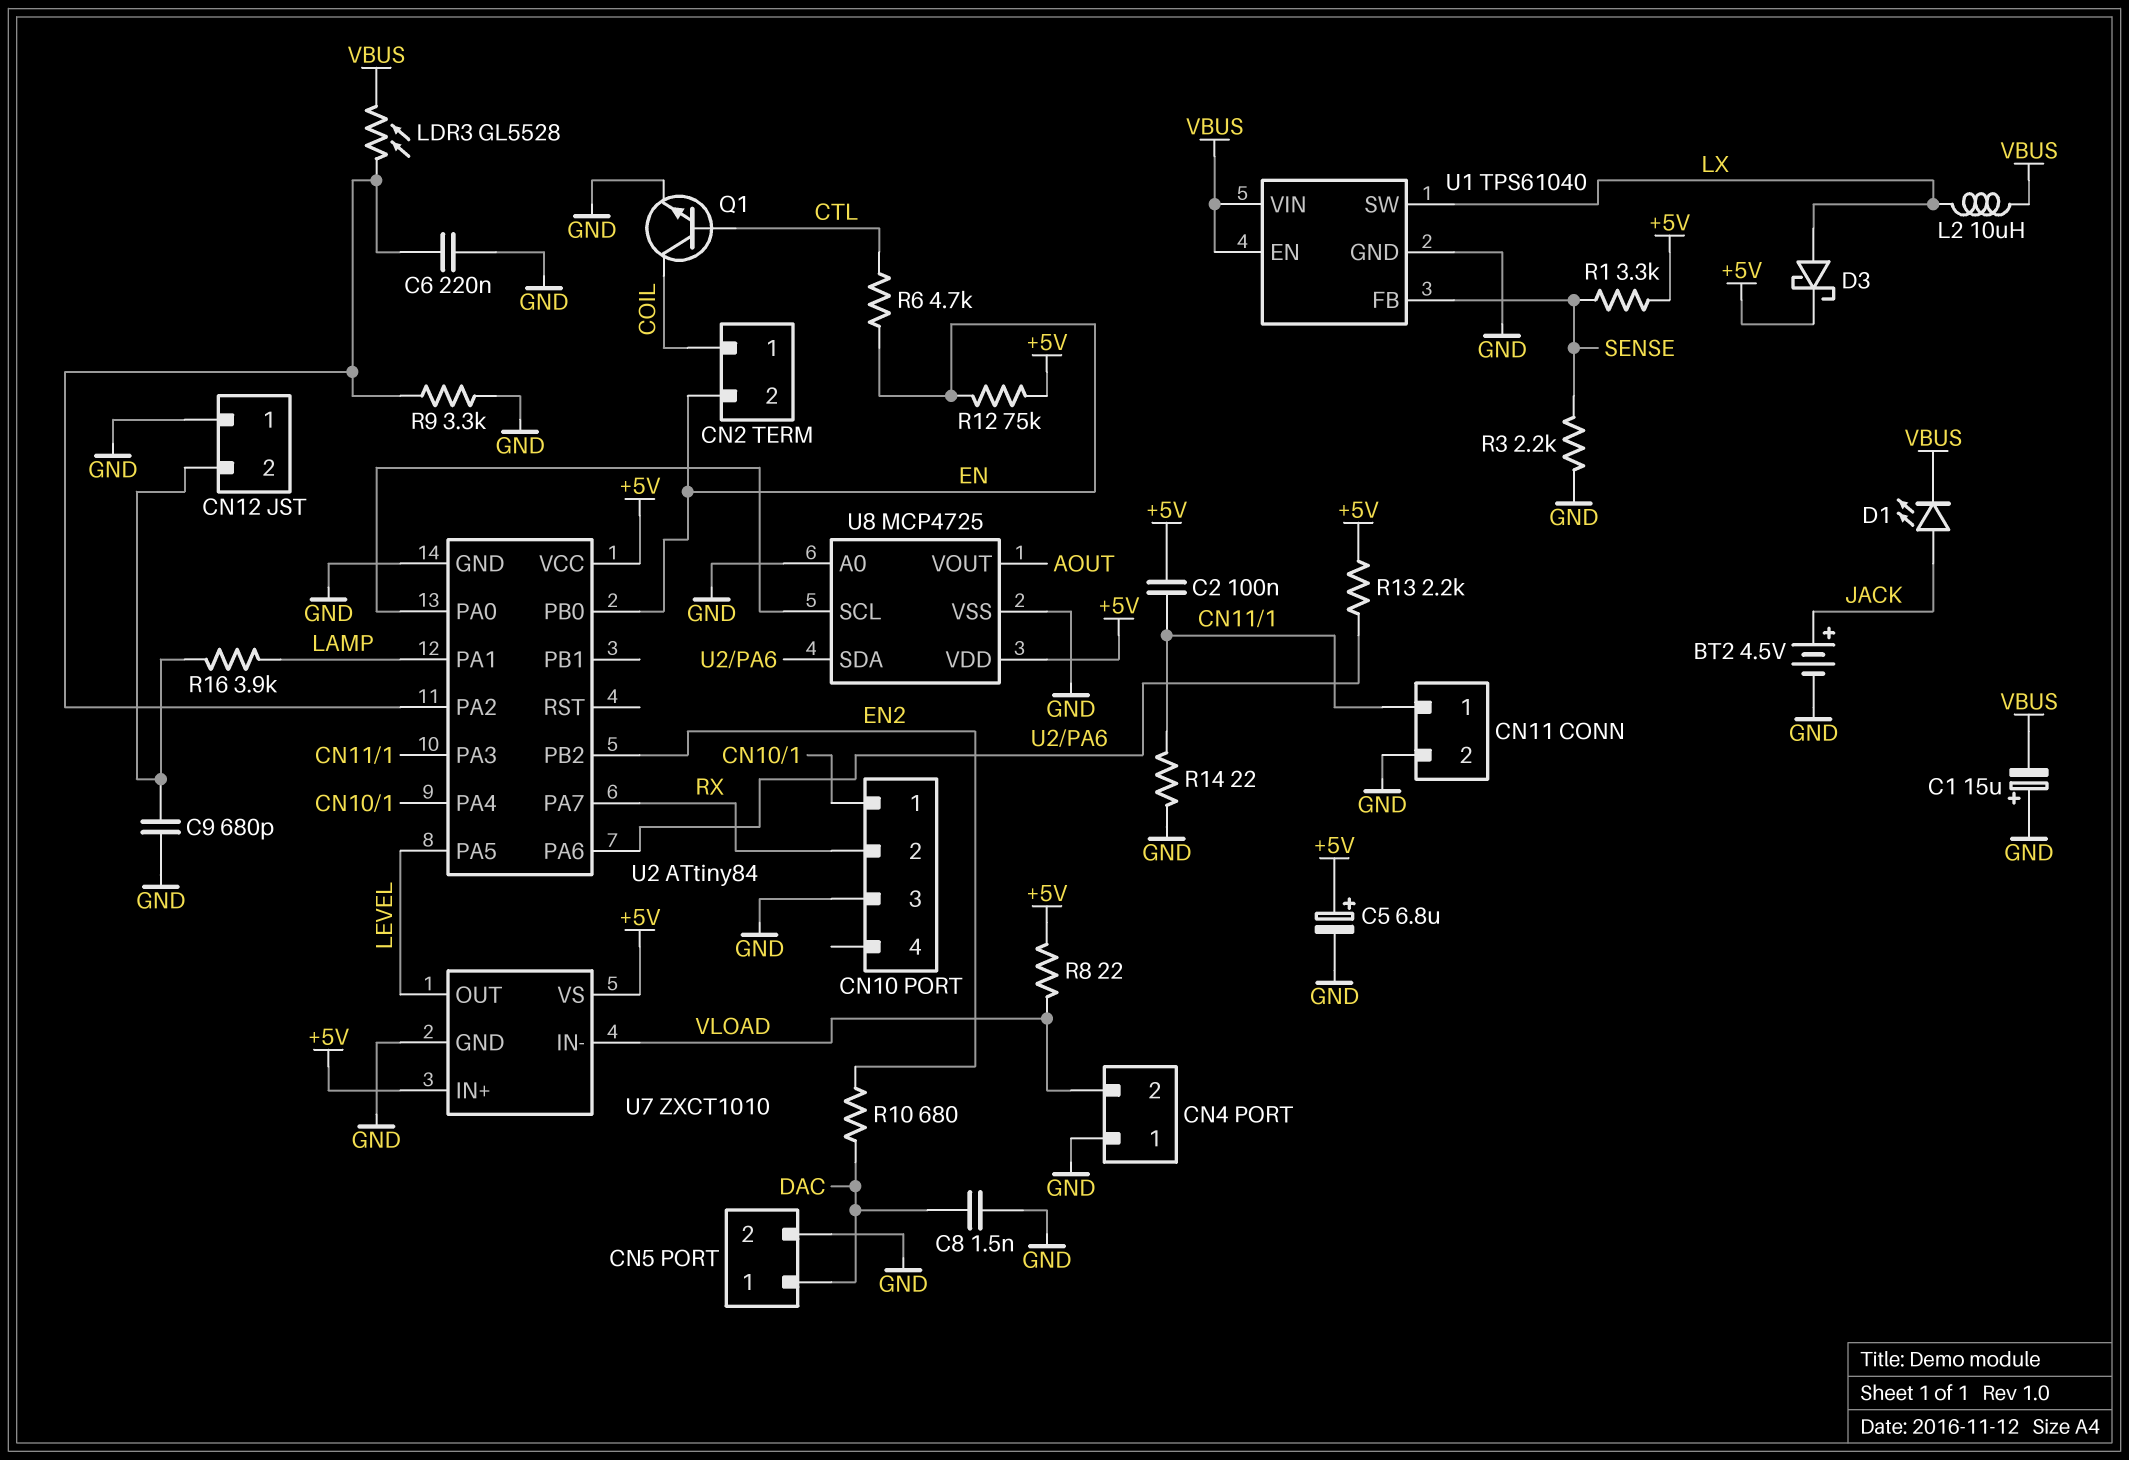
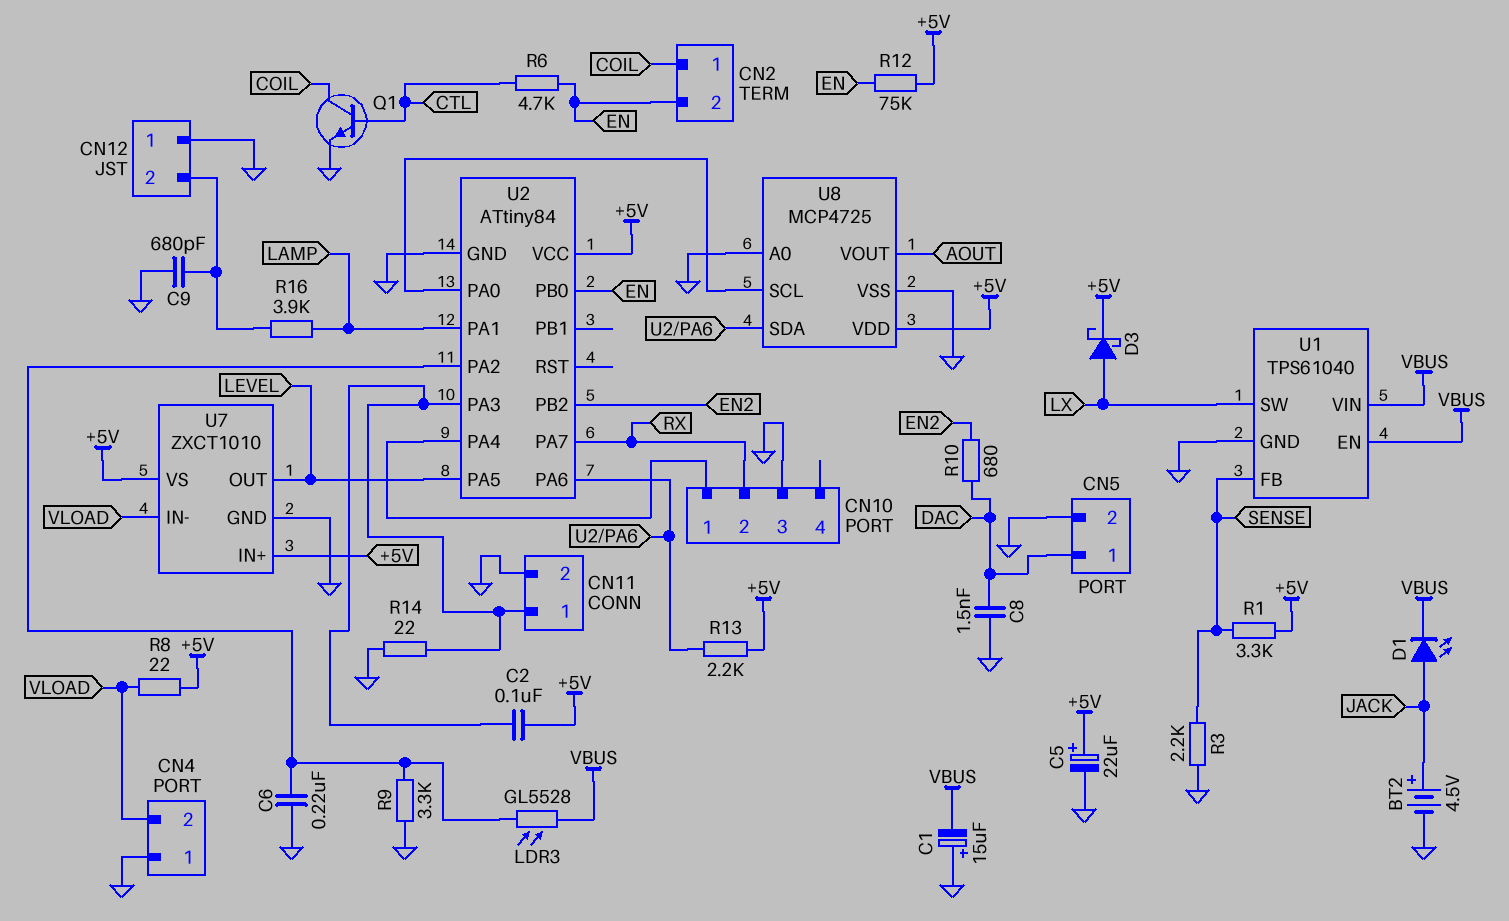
C5: 6.8uF (plus +5V, minus GND) -> 22uF (plus +5V, minus GND)
L2: 10uH (LX, VBUS) -> none

